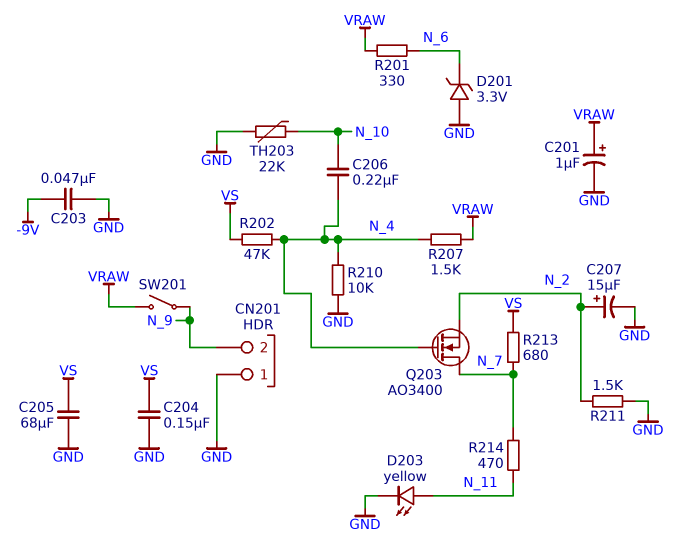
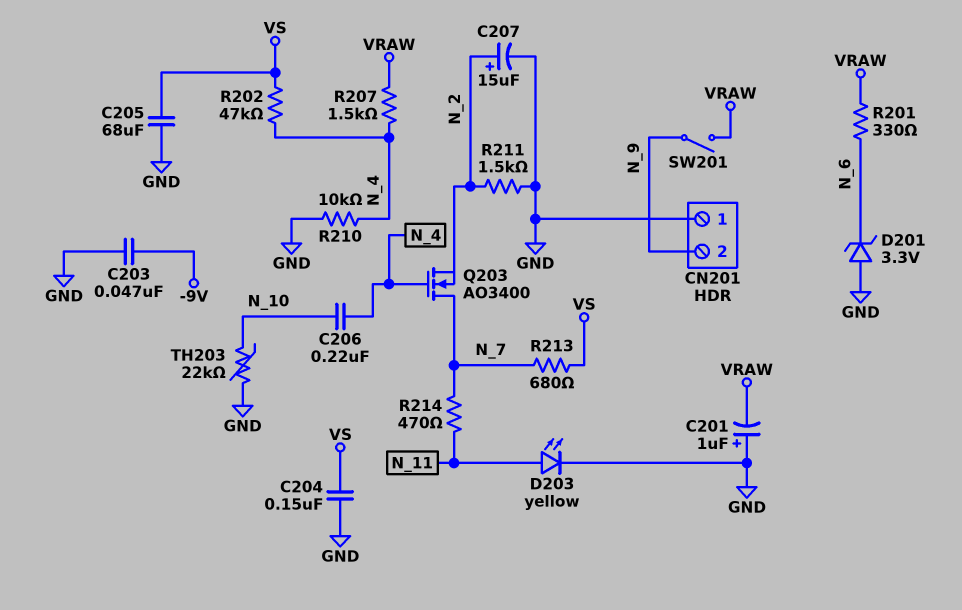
C201: 1uF (plus VRAW, minus GND) -> 1uF (plus GND, minus VRAW)

